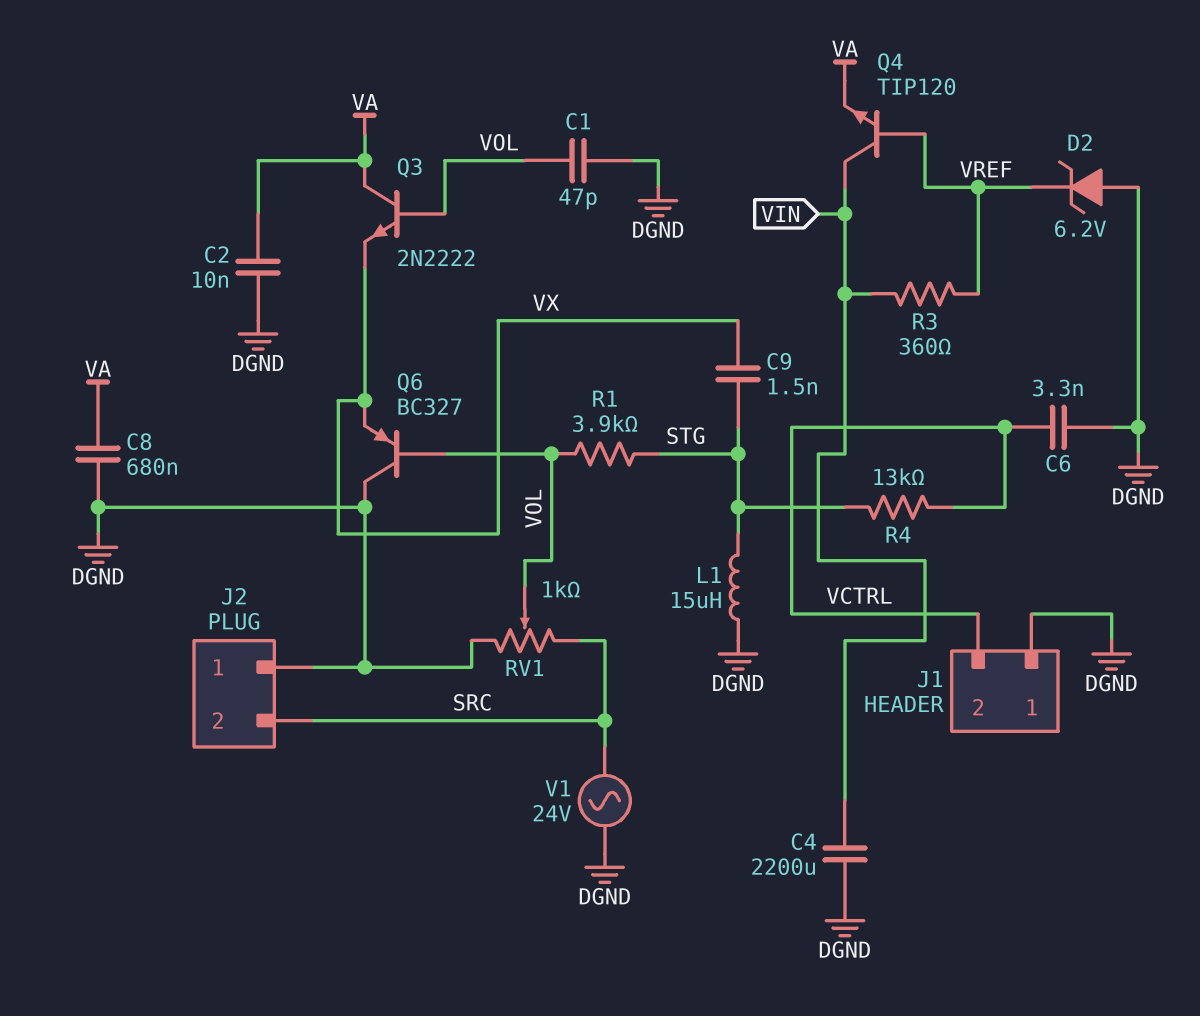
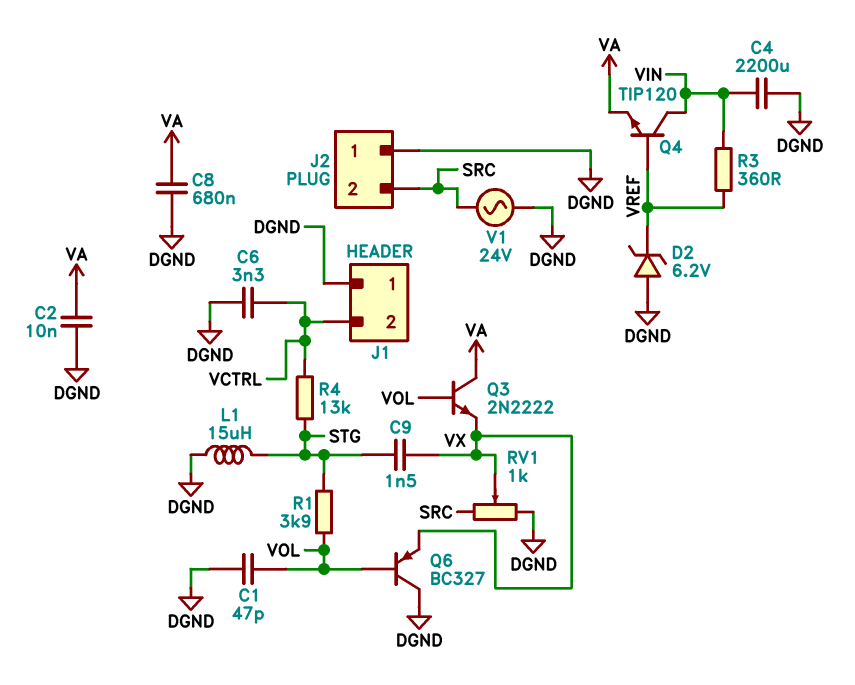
RV1: 1k (DGND, SRC, wiper VOL) -> 1k (DGND, SRC, wiper VX)

